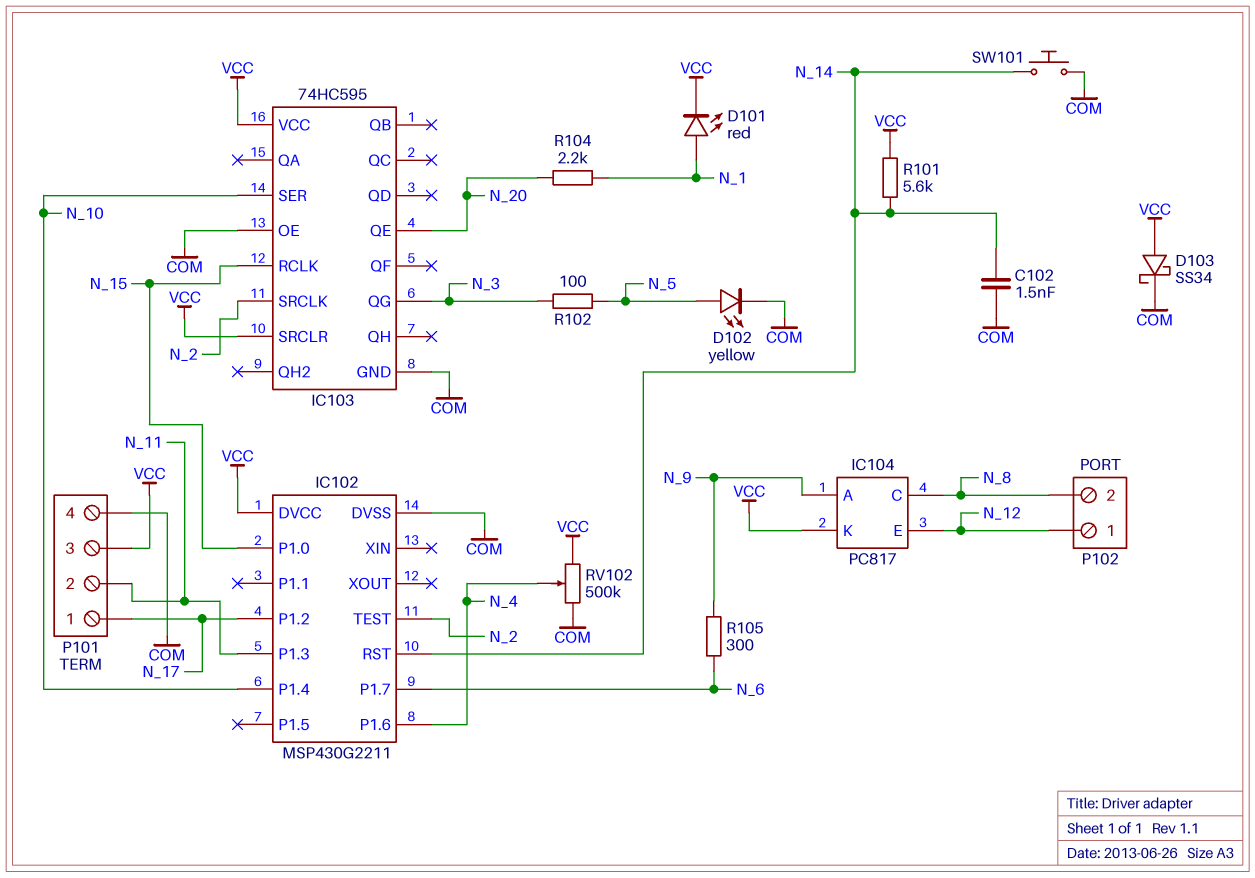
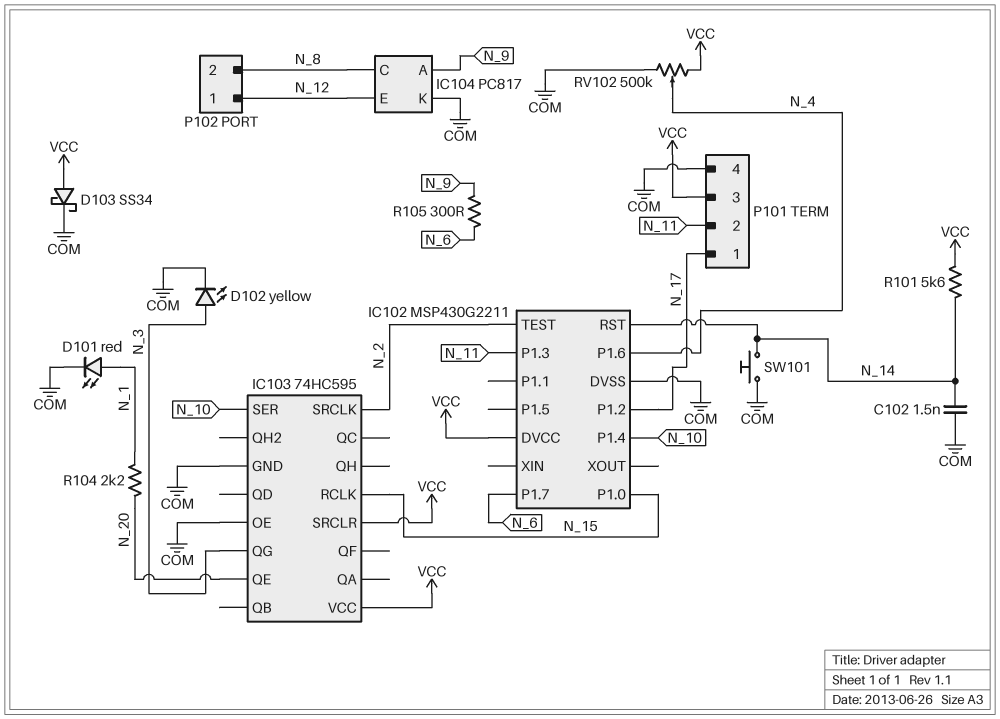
D101: LED red (A N_1, K VCC) -> LED red (A N_1, K COM)
D102: LED yellow (A N_5, K COM) -> LED yellow (A N_3, K COM)
IC104 pin K: VCC -> COM
R102: 100 (N_3, N_5) -> none

